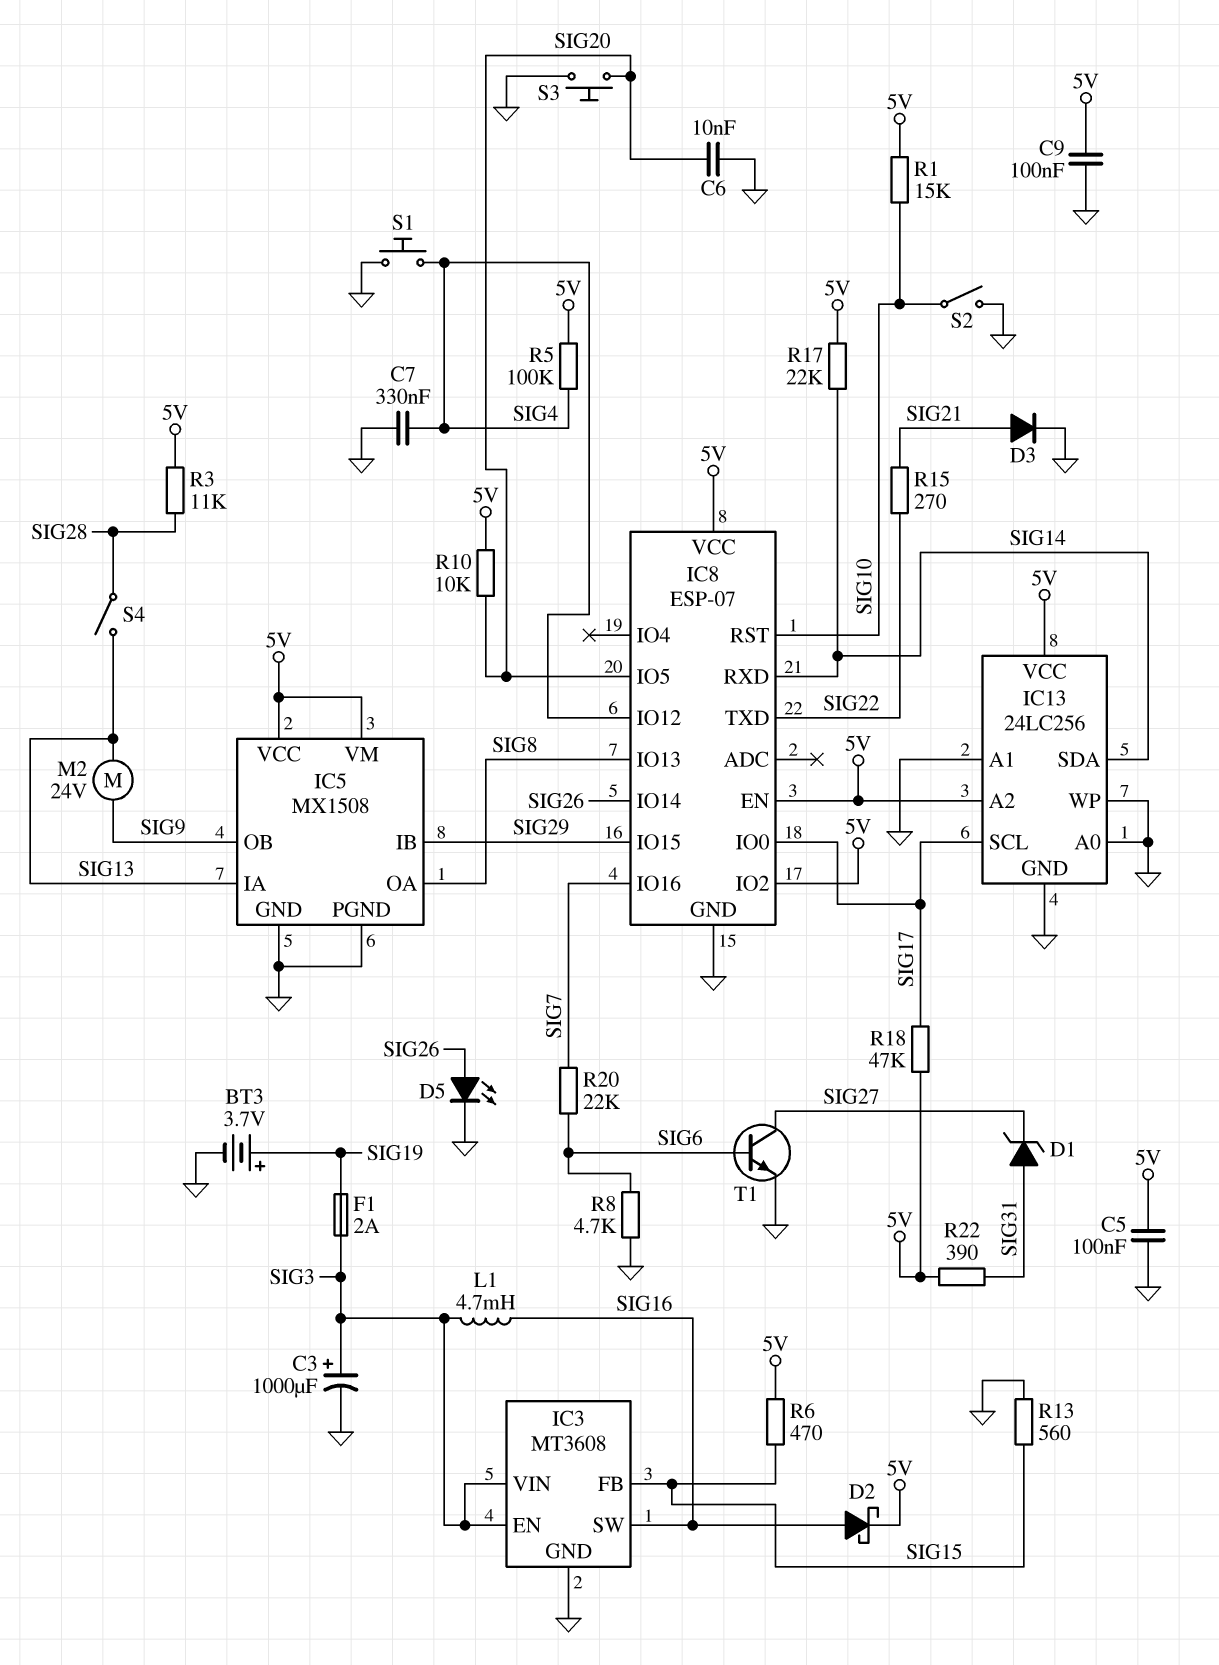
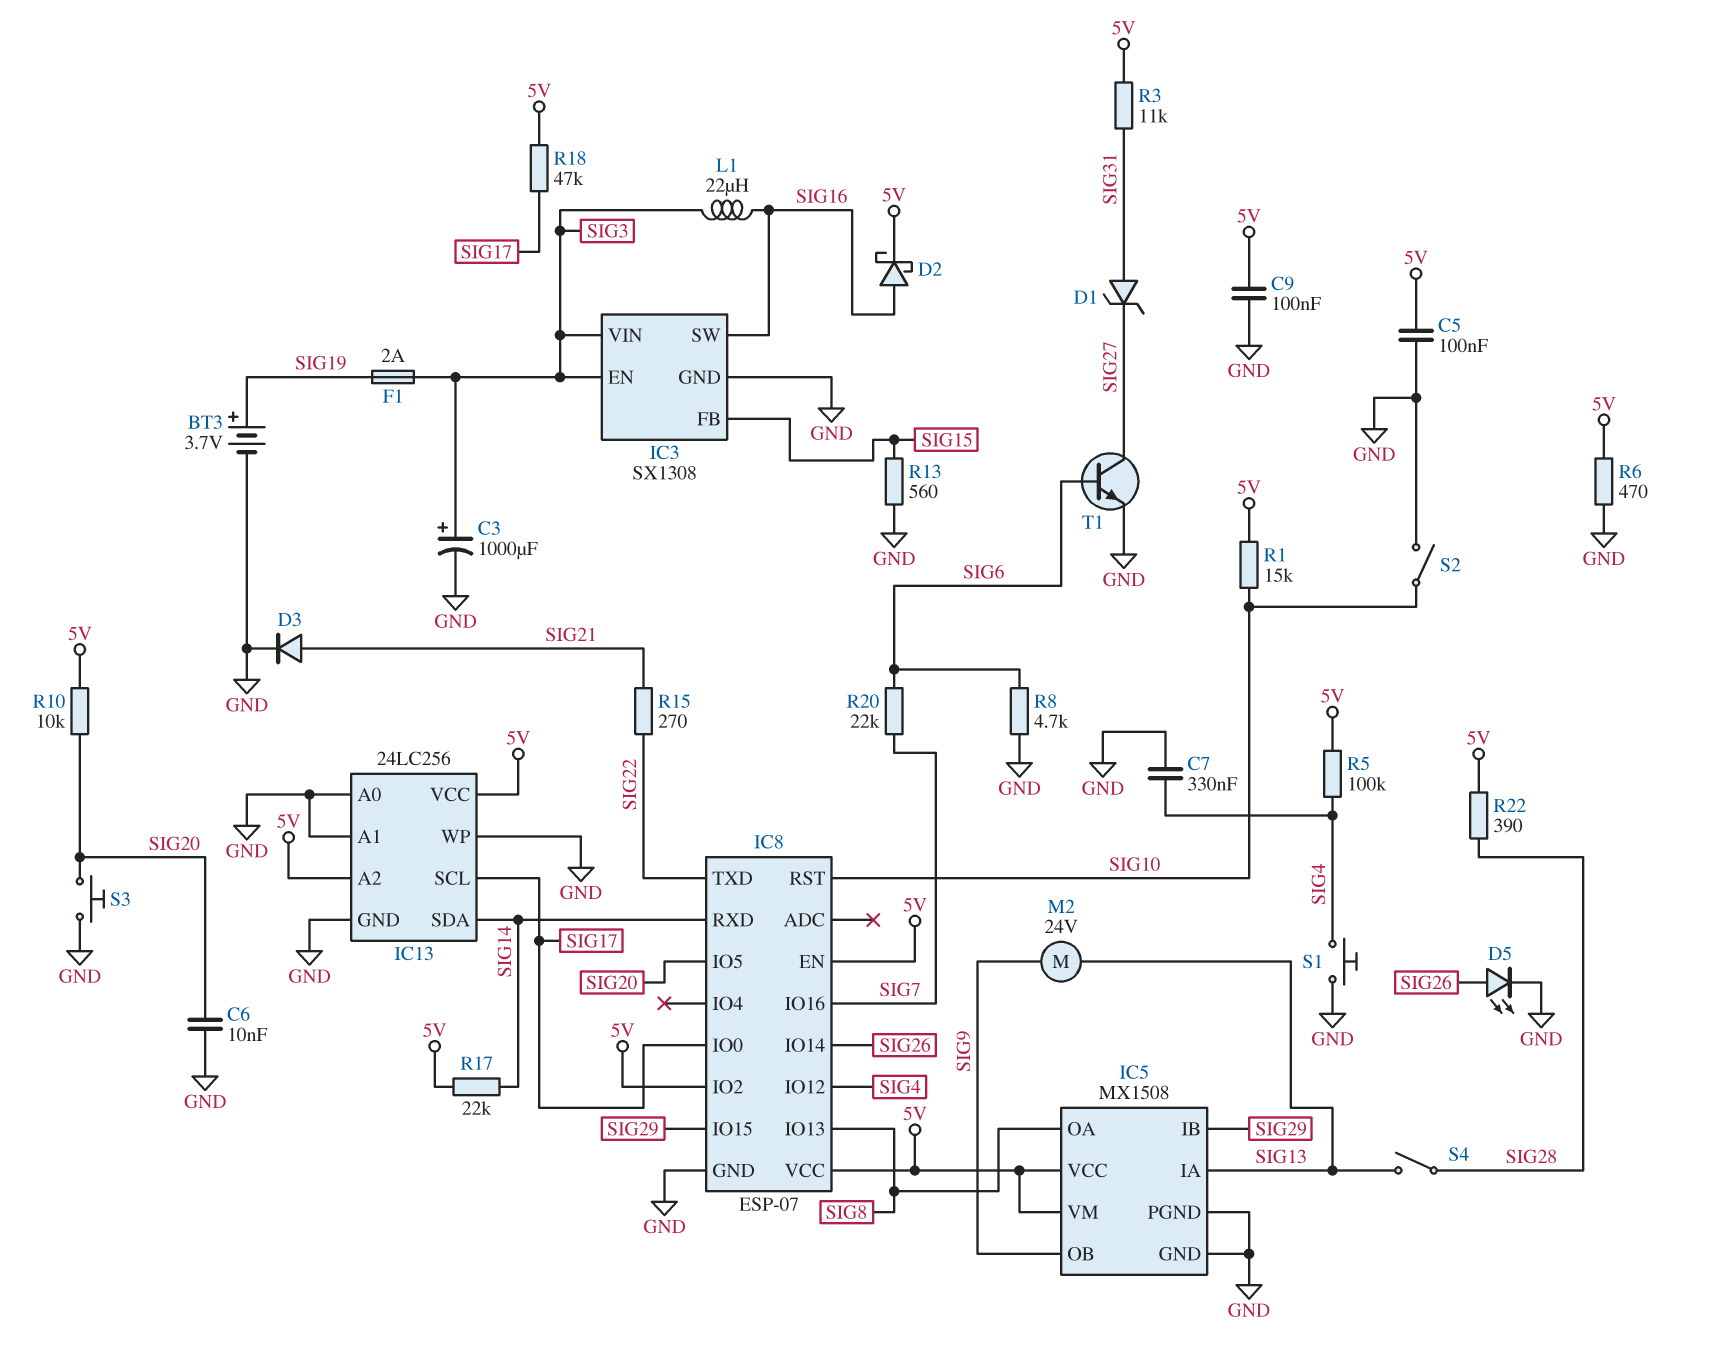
IC3: MT3608 -> SX1308
L1: 4.7mH (SIG3, SIG16) -> 22uH (SIG3, SIG16)
R3: 11k (5V, SIG28) -> 11k (5V, SIG31)
R6: 470 (5V, SIG15) -> 470 (5V, GND)
R22: 390 (5V, SIG31) -> 390 (5V, SIG28)

